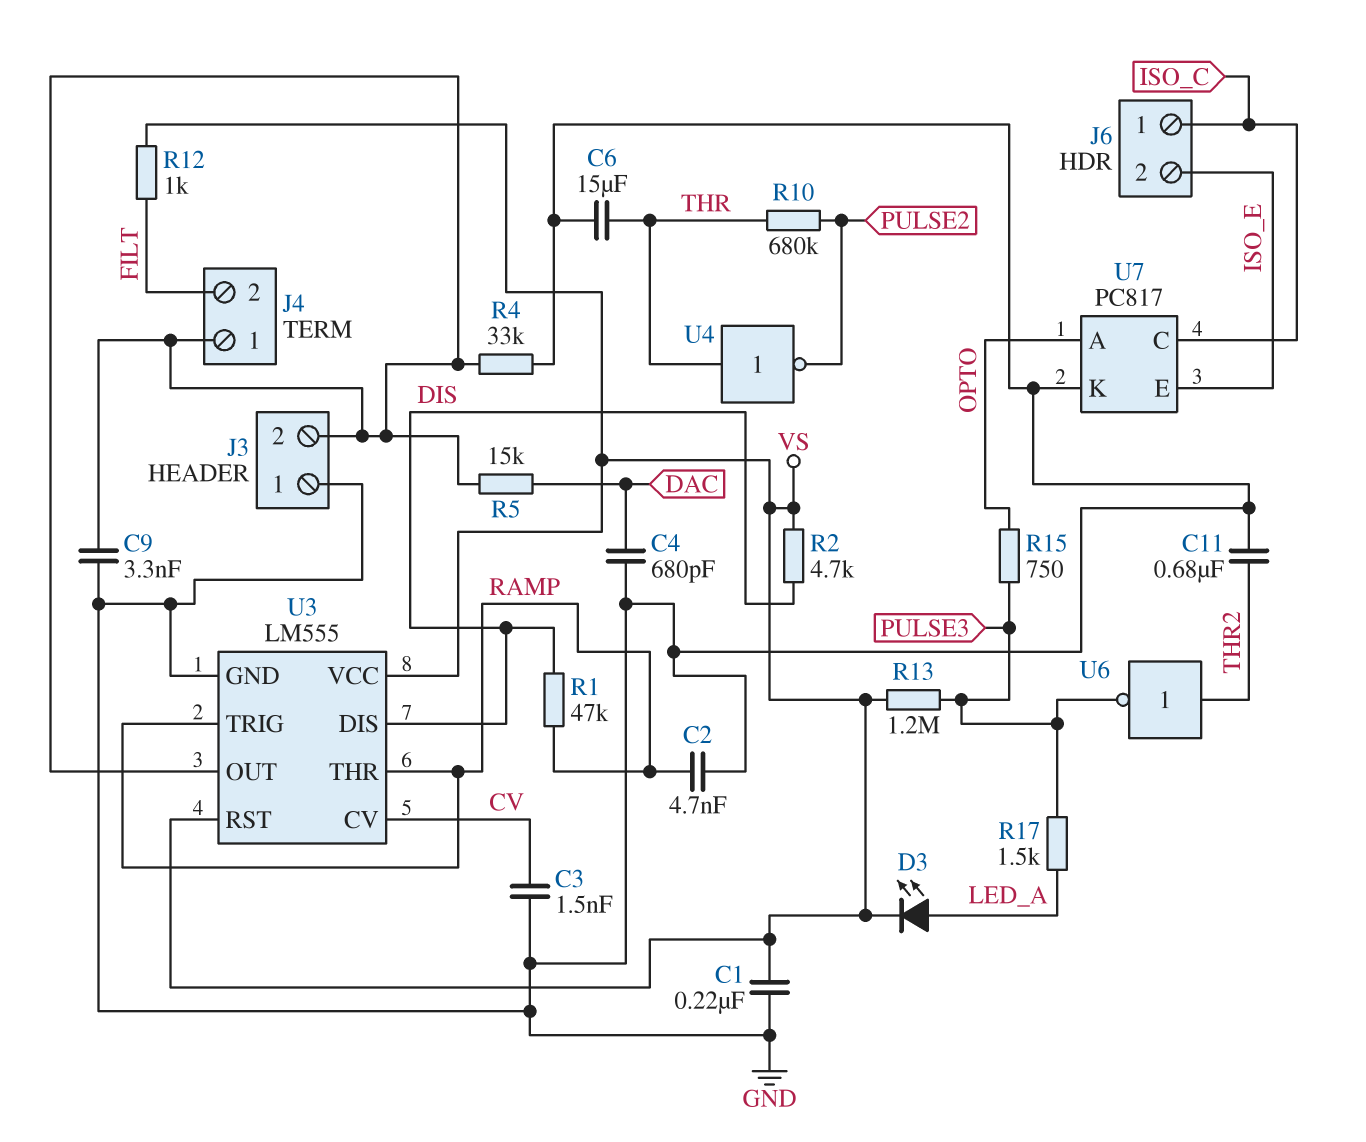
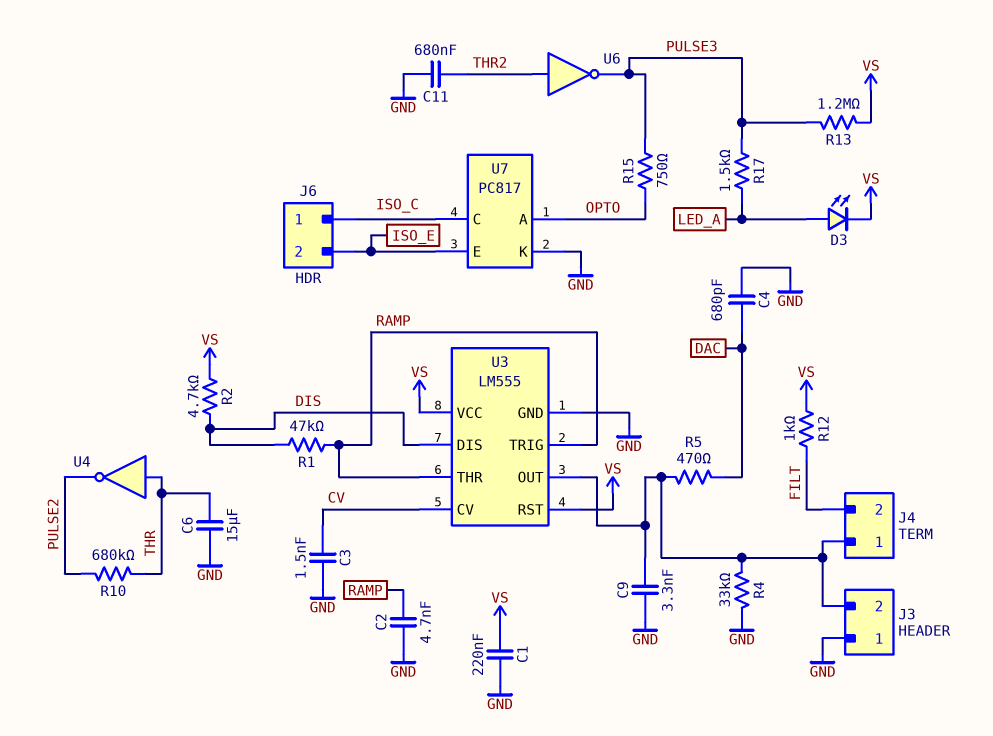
R5: 15k (DAC, J3/2) -> 470 (DAC, J3/2)

